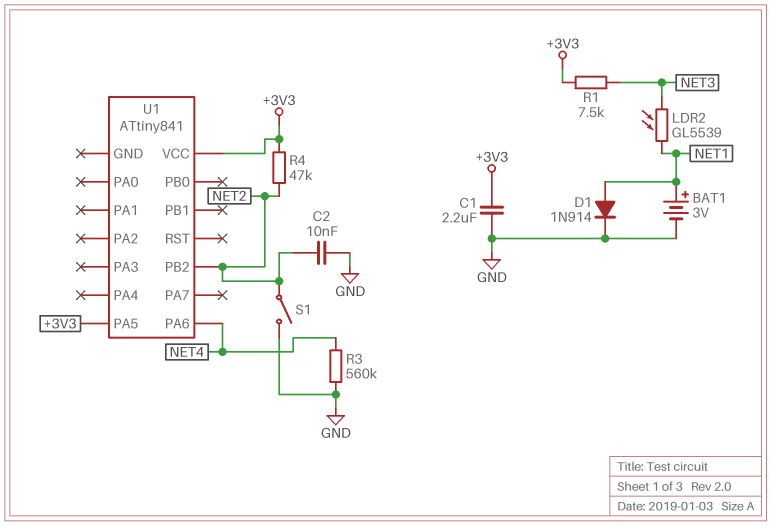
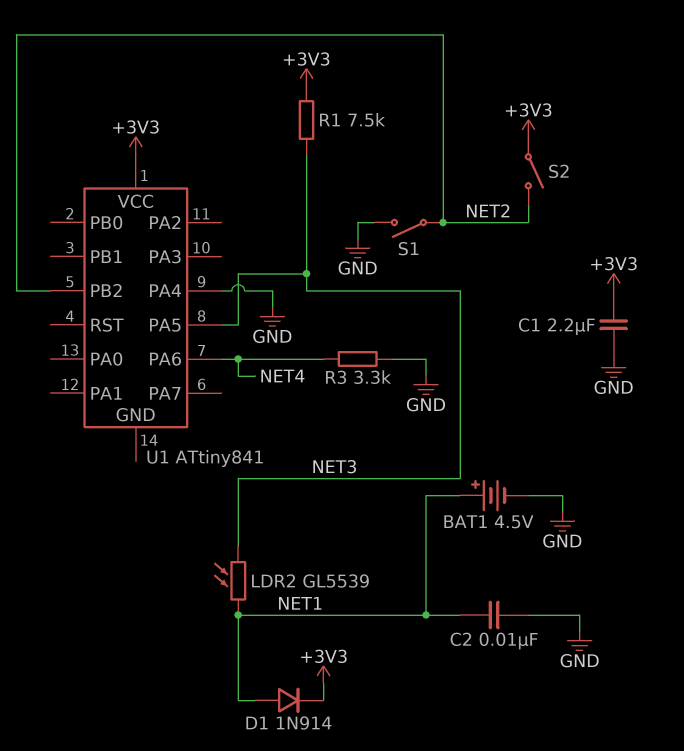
BAT1: 3V (plus NET1, minus GND) -> 4.5V (plus NET1, minus GND)
C2: 10nF (GND, NET2) -> 10nF (GND, NET1)
D1: diode 1N914 (A NET1, K GND) -> diode 1N914 (A NET1, K +3V3)
R3: 560k (GND, NET4) -> 3.3k (GND, NET4)
R4: 47k (+3V3, NET2) -> none
S2: none -> switch (+3V3, NET2)
U1 pin PA4: none -> GND
U1 pin PA5: +3V3 -> NET3

